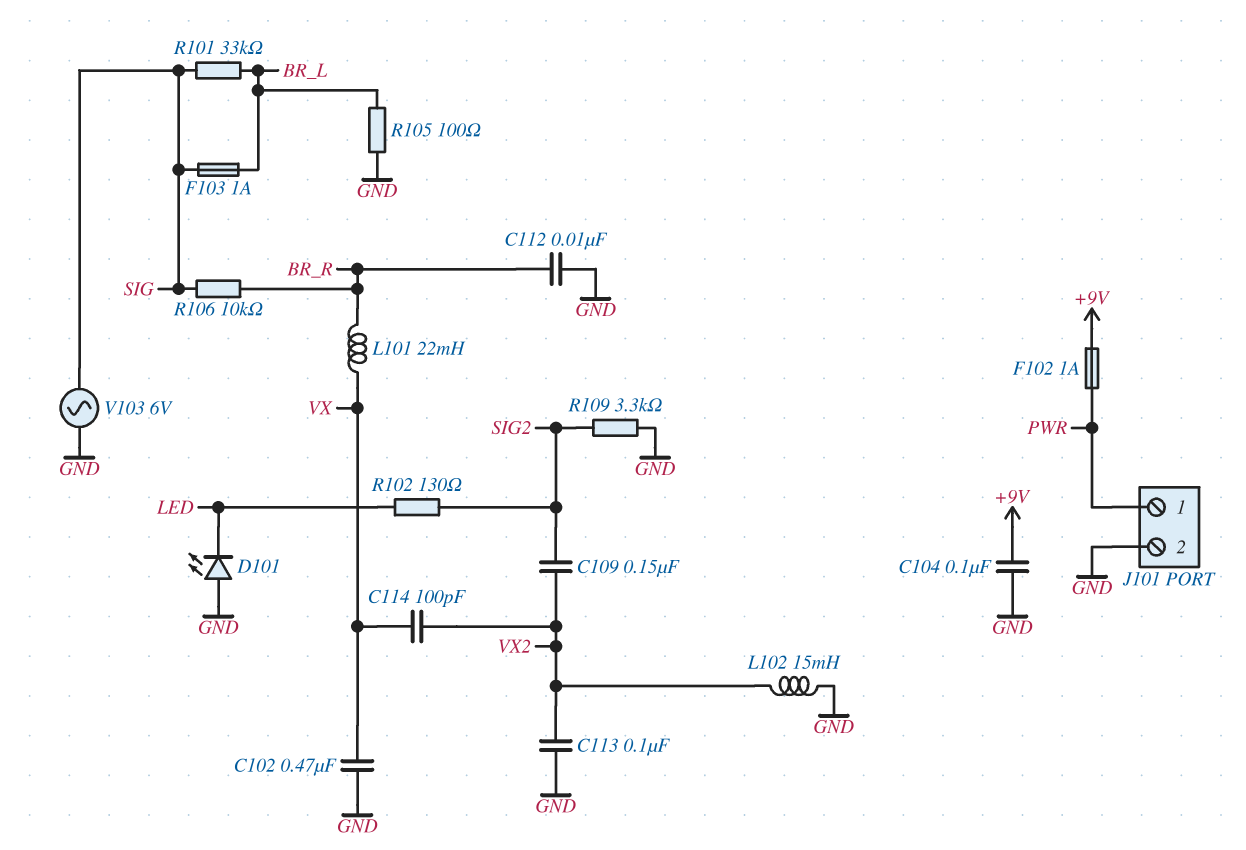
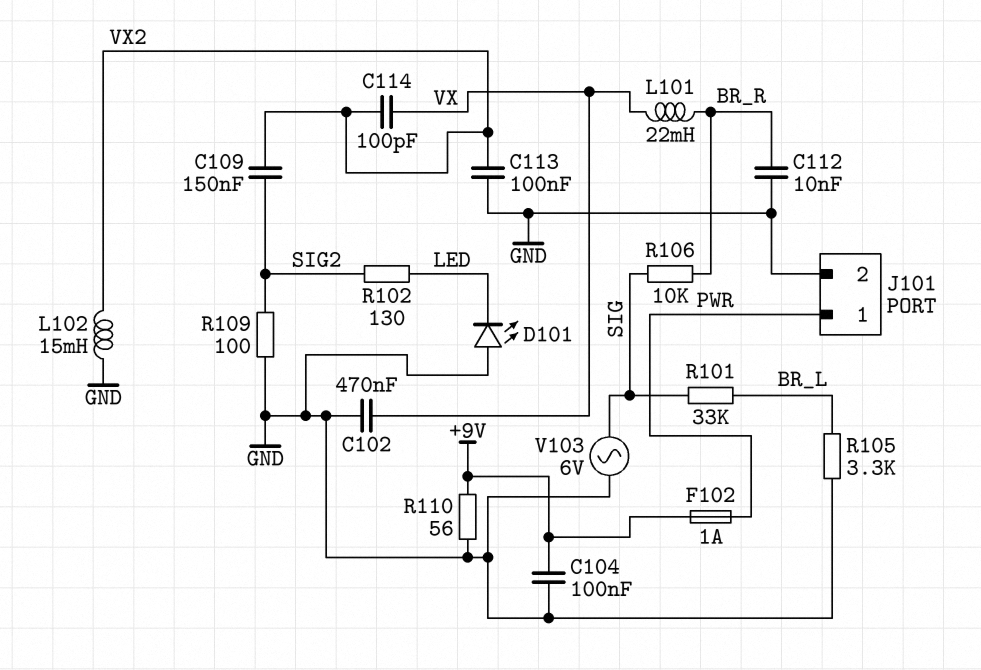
F103: 1A (BR_L, SIG) -> none
R105: 100 (BR_L, GND) -> 3.3k (BR_L, GND)
R109: 3.3k (GND, SIG2) -> 100 (GND, SIG2)
R110: none -> 56 (+9V, GND)

